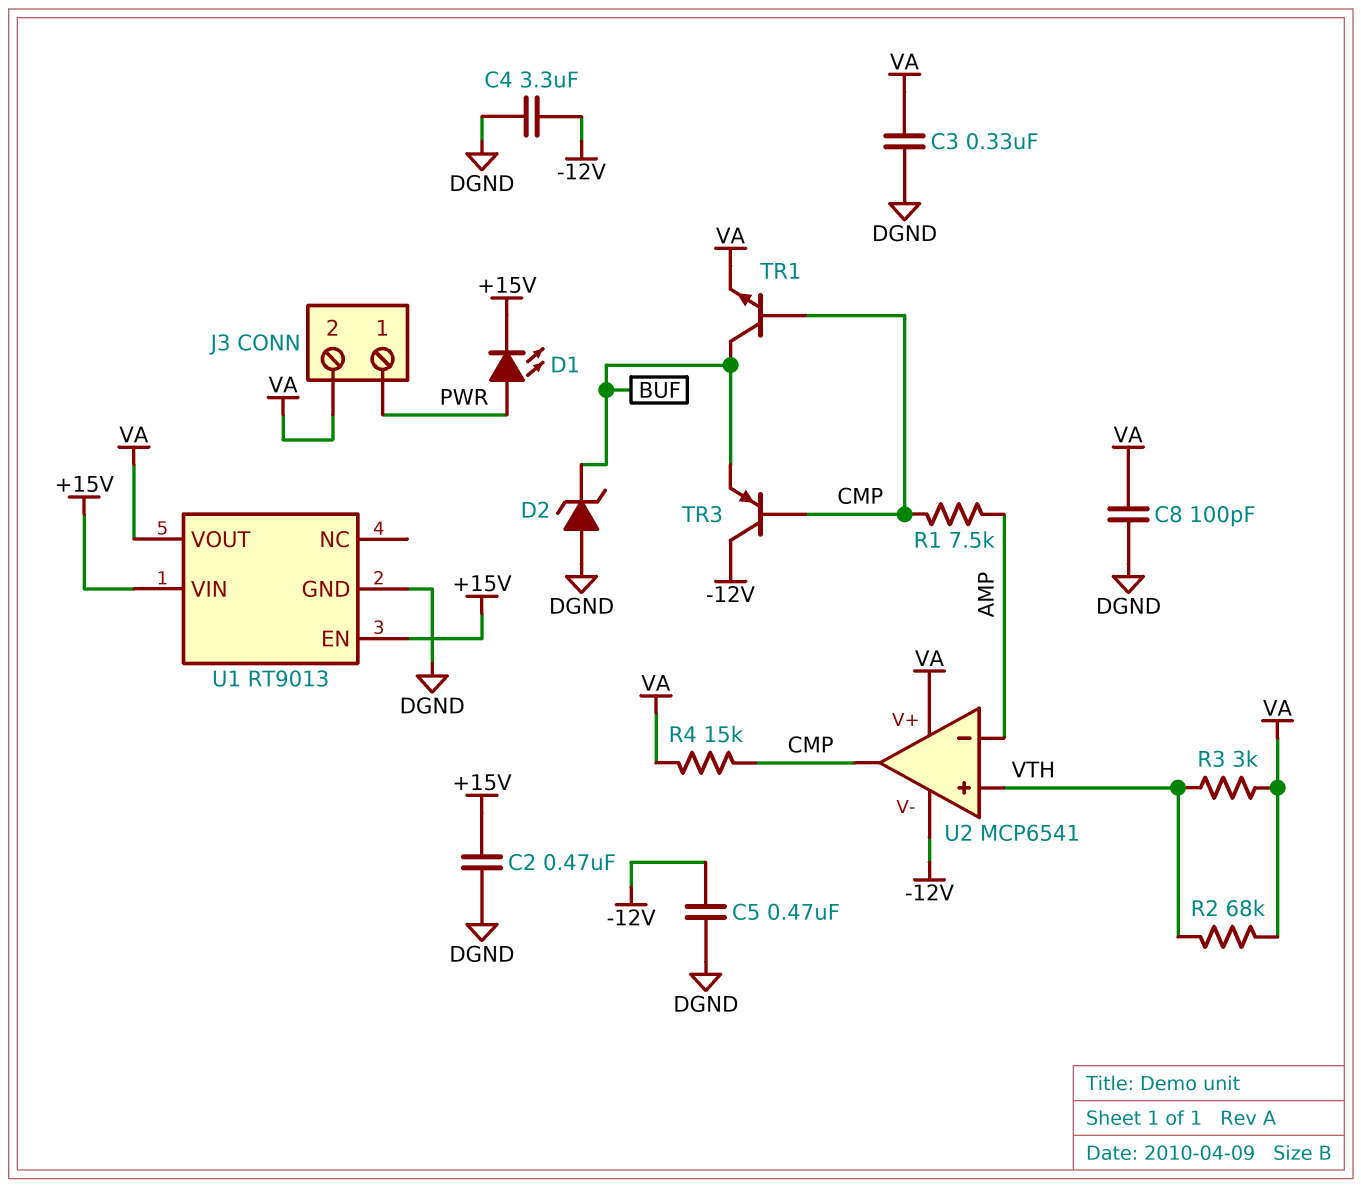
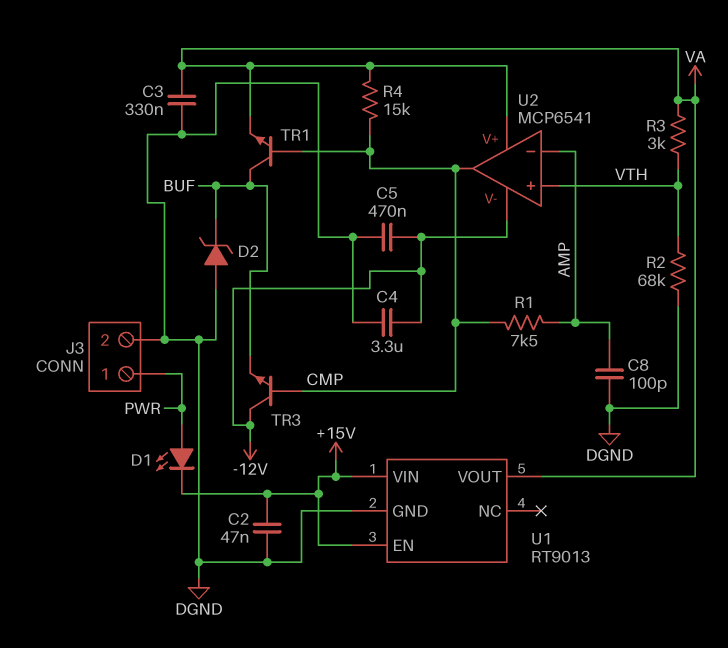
C2: 470nF (+15V, DGND) -> 47nF (+15V, DGND)
C8: 100pF (DGND, VA) -> 100pF (AMP, DGND)
J3 pin 2: VA -> DGND
R2: 68k (VA, VTH) -> 68k (DGND, VTH)
TR3: PNP (B CMP, C -12V, E BUF) -> NPN (B CMP, C -12V, E BUF)

